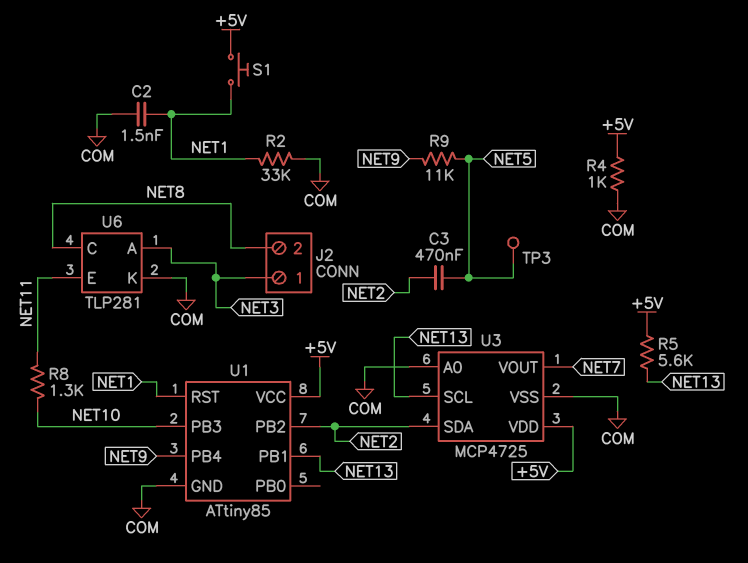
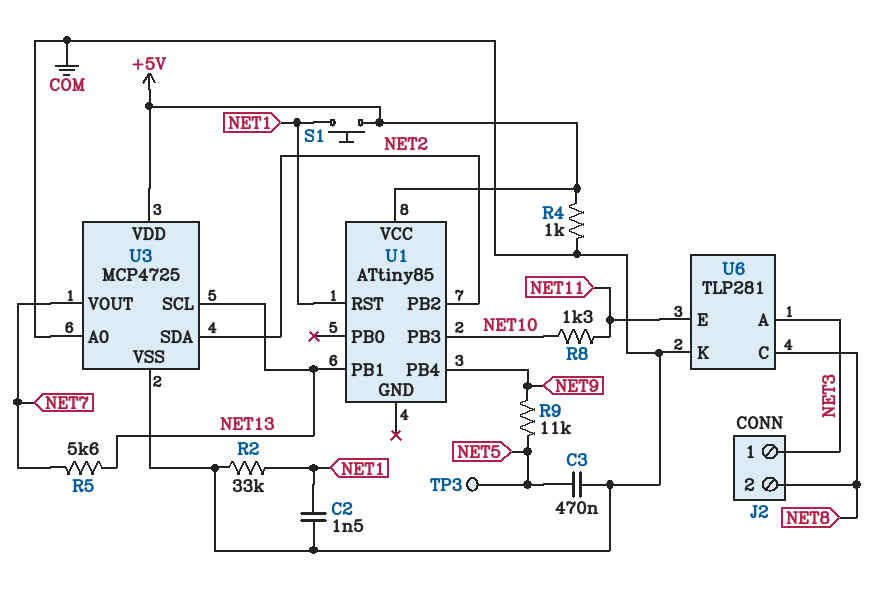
C3: 470nF (NET2, NET5) -> 470nF (COM, NET5)
R5: 5.6k (+5V, NET13) -> 5.6k (NET7, NET13)
U1 pin GND: COM -> none

